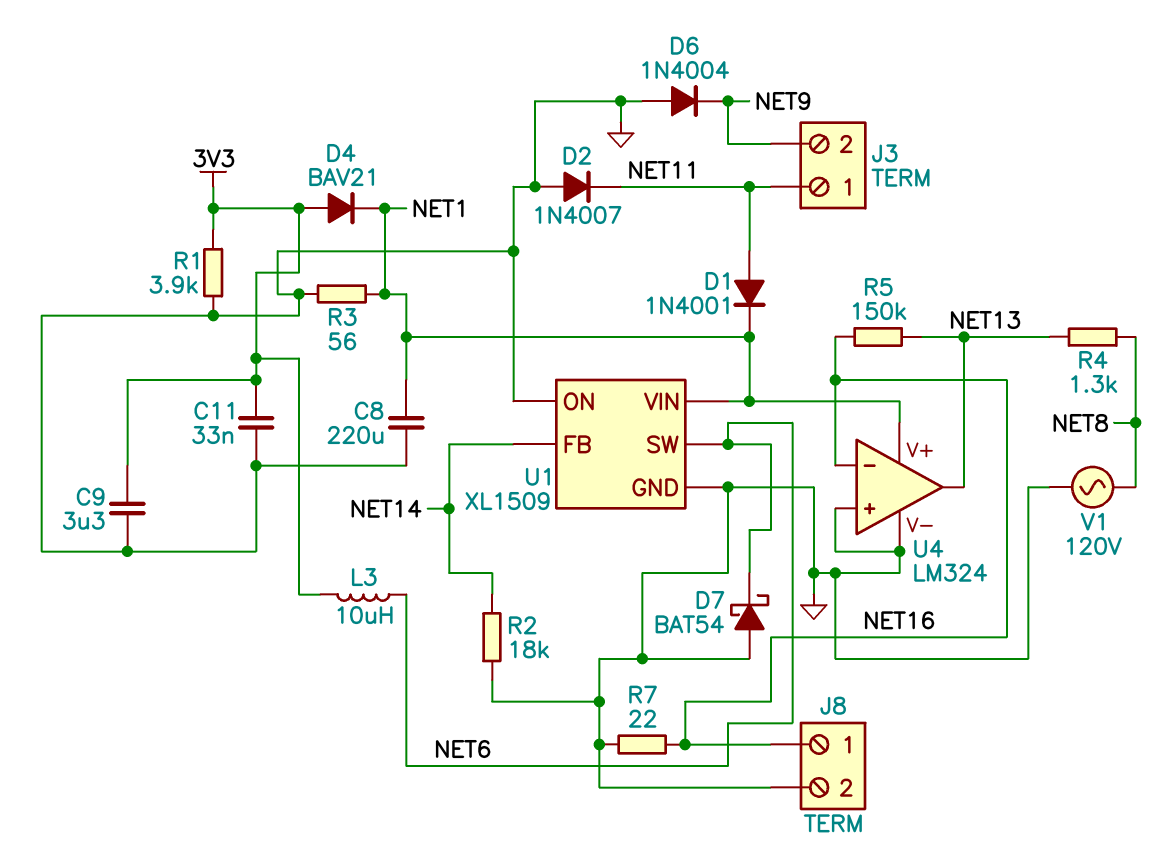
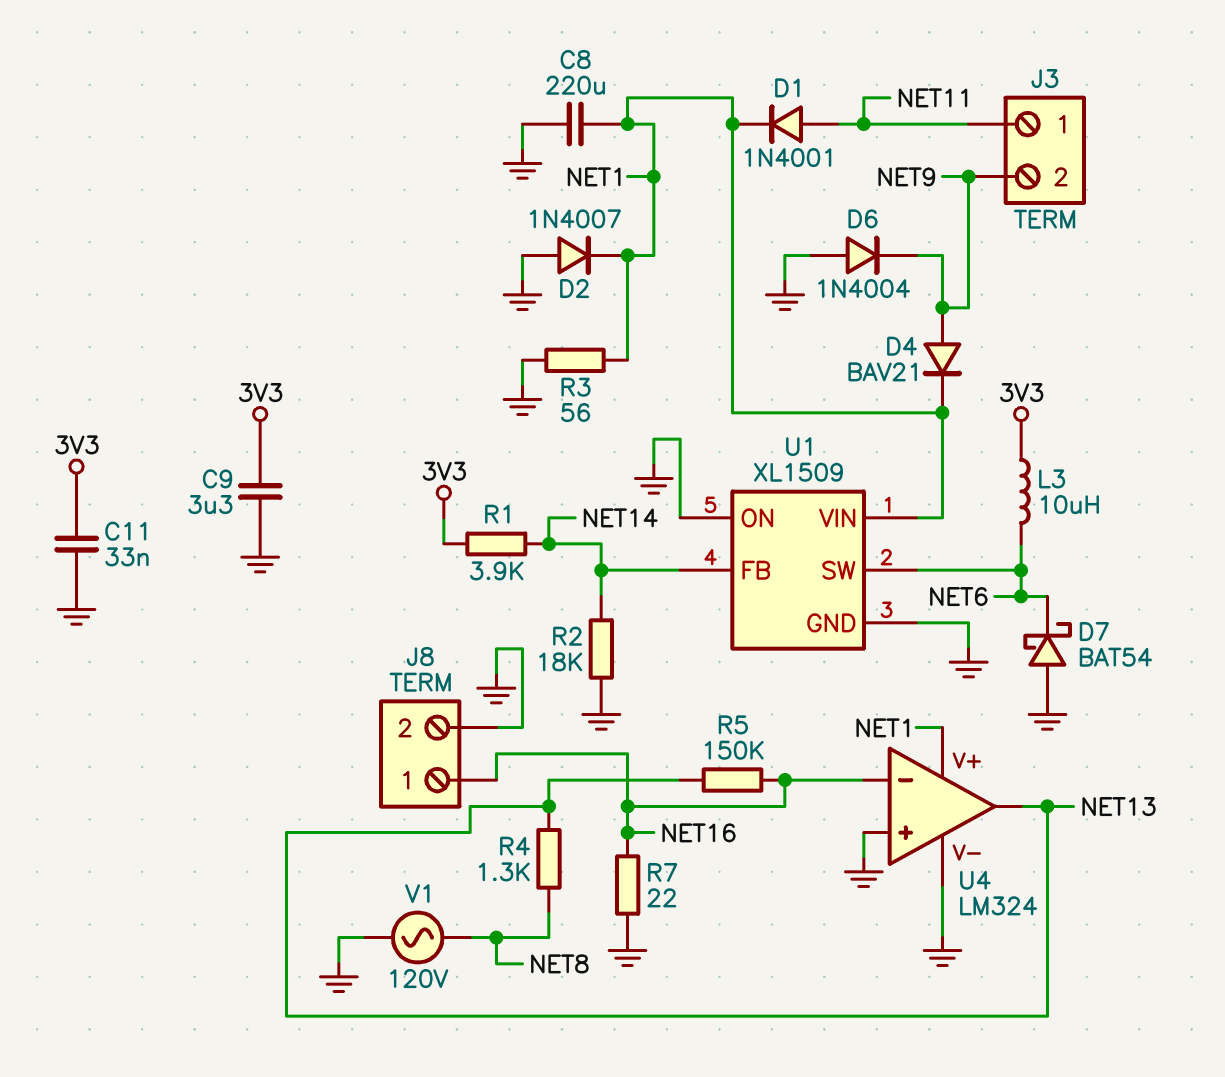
D2: diode 1N4007 (A GND, K NET11) -> diode 1N4007 (A GND, K NET1)
D4: diode BAV21 (A 3V3, K NET1) -> diode BAV21 (A NET9, K NET1)
R1: 3.9k (3V3, GND) -> 3.9k (3V3, NET14)

